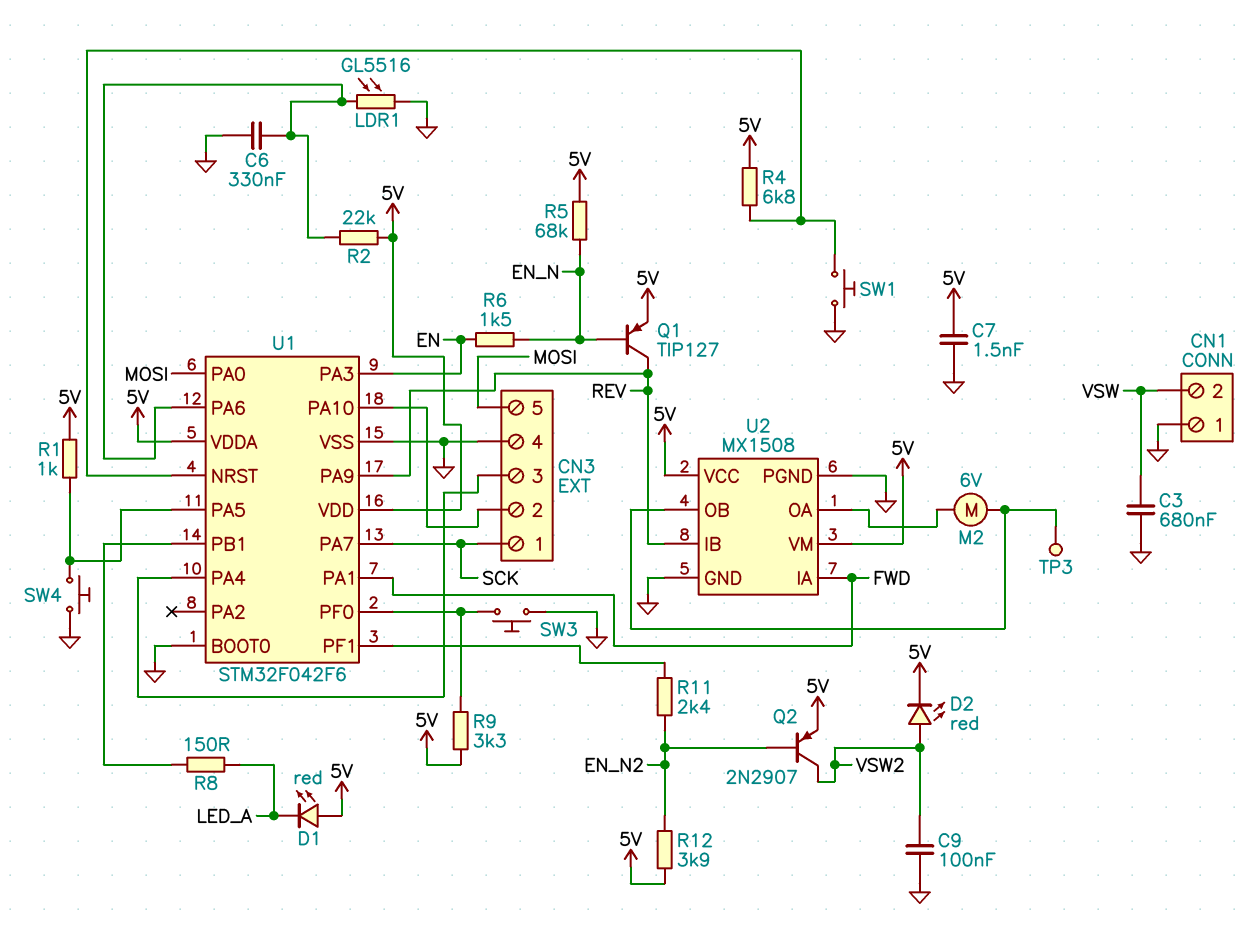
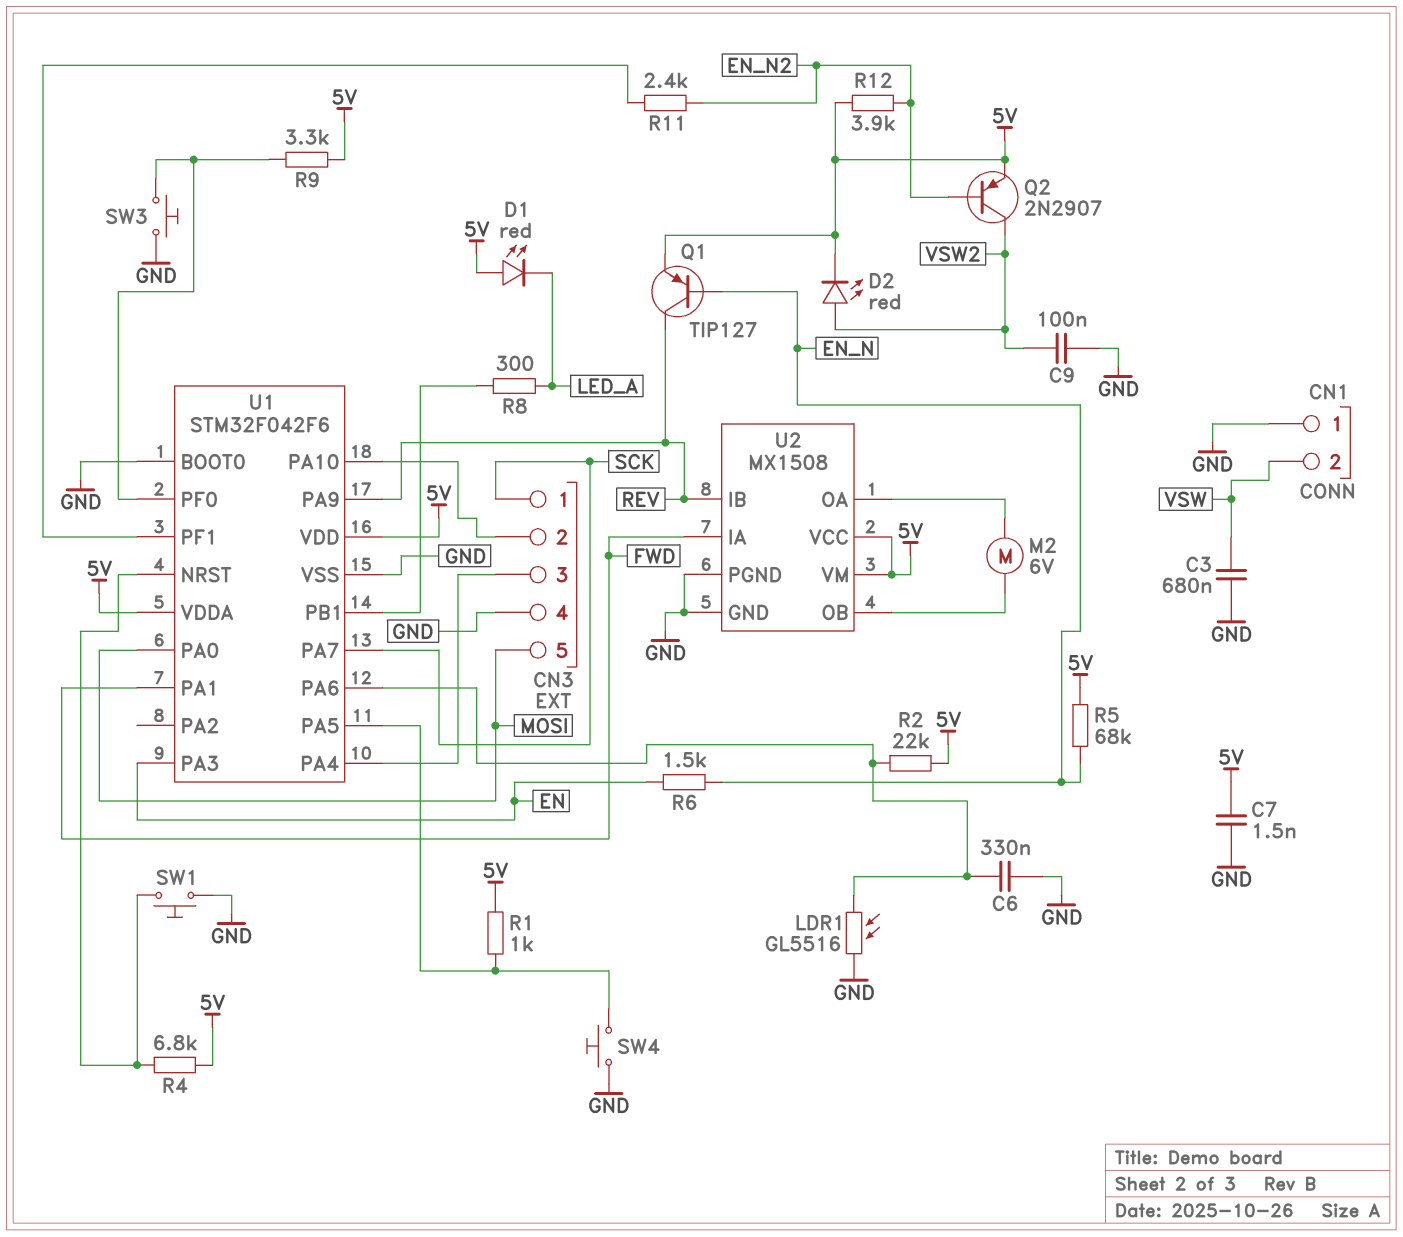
R8: 150 (LED_A, U1/PB1) -> 300 (LED_A, U1/PB1)
TP3: test point (U2/OB) -> none

